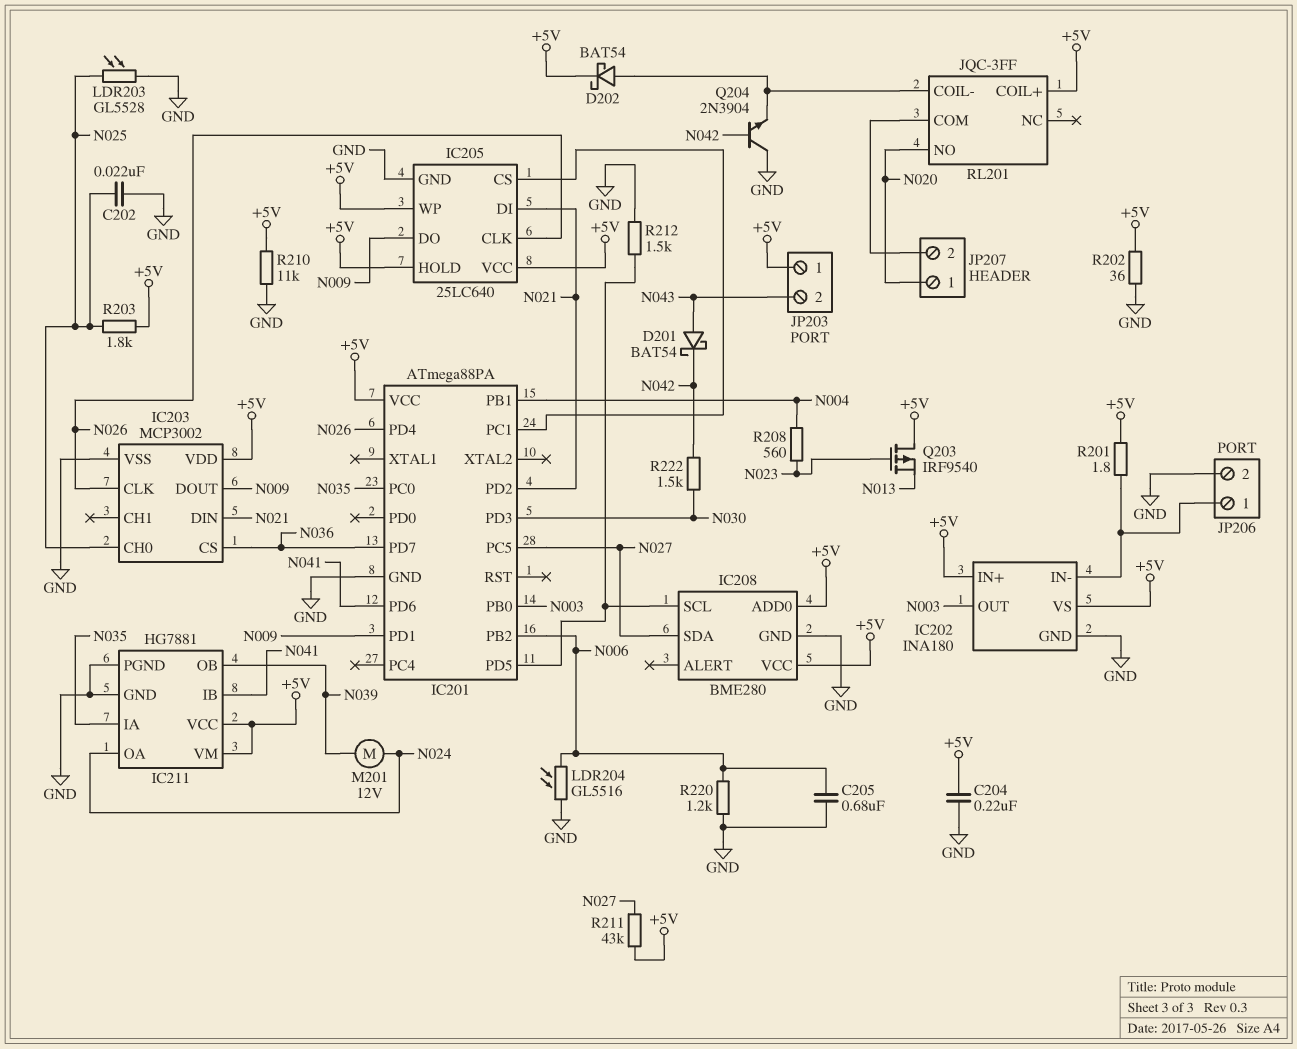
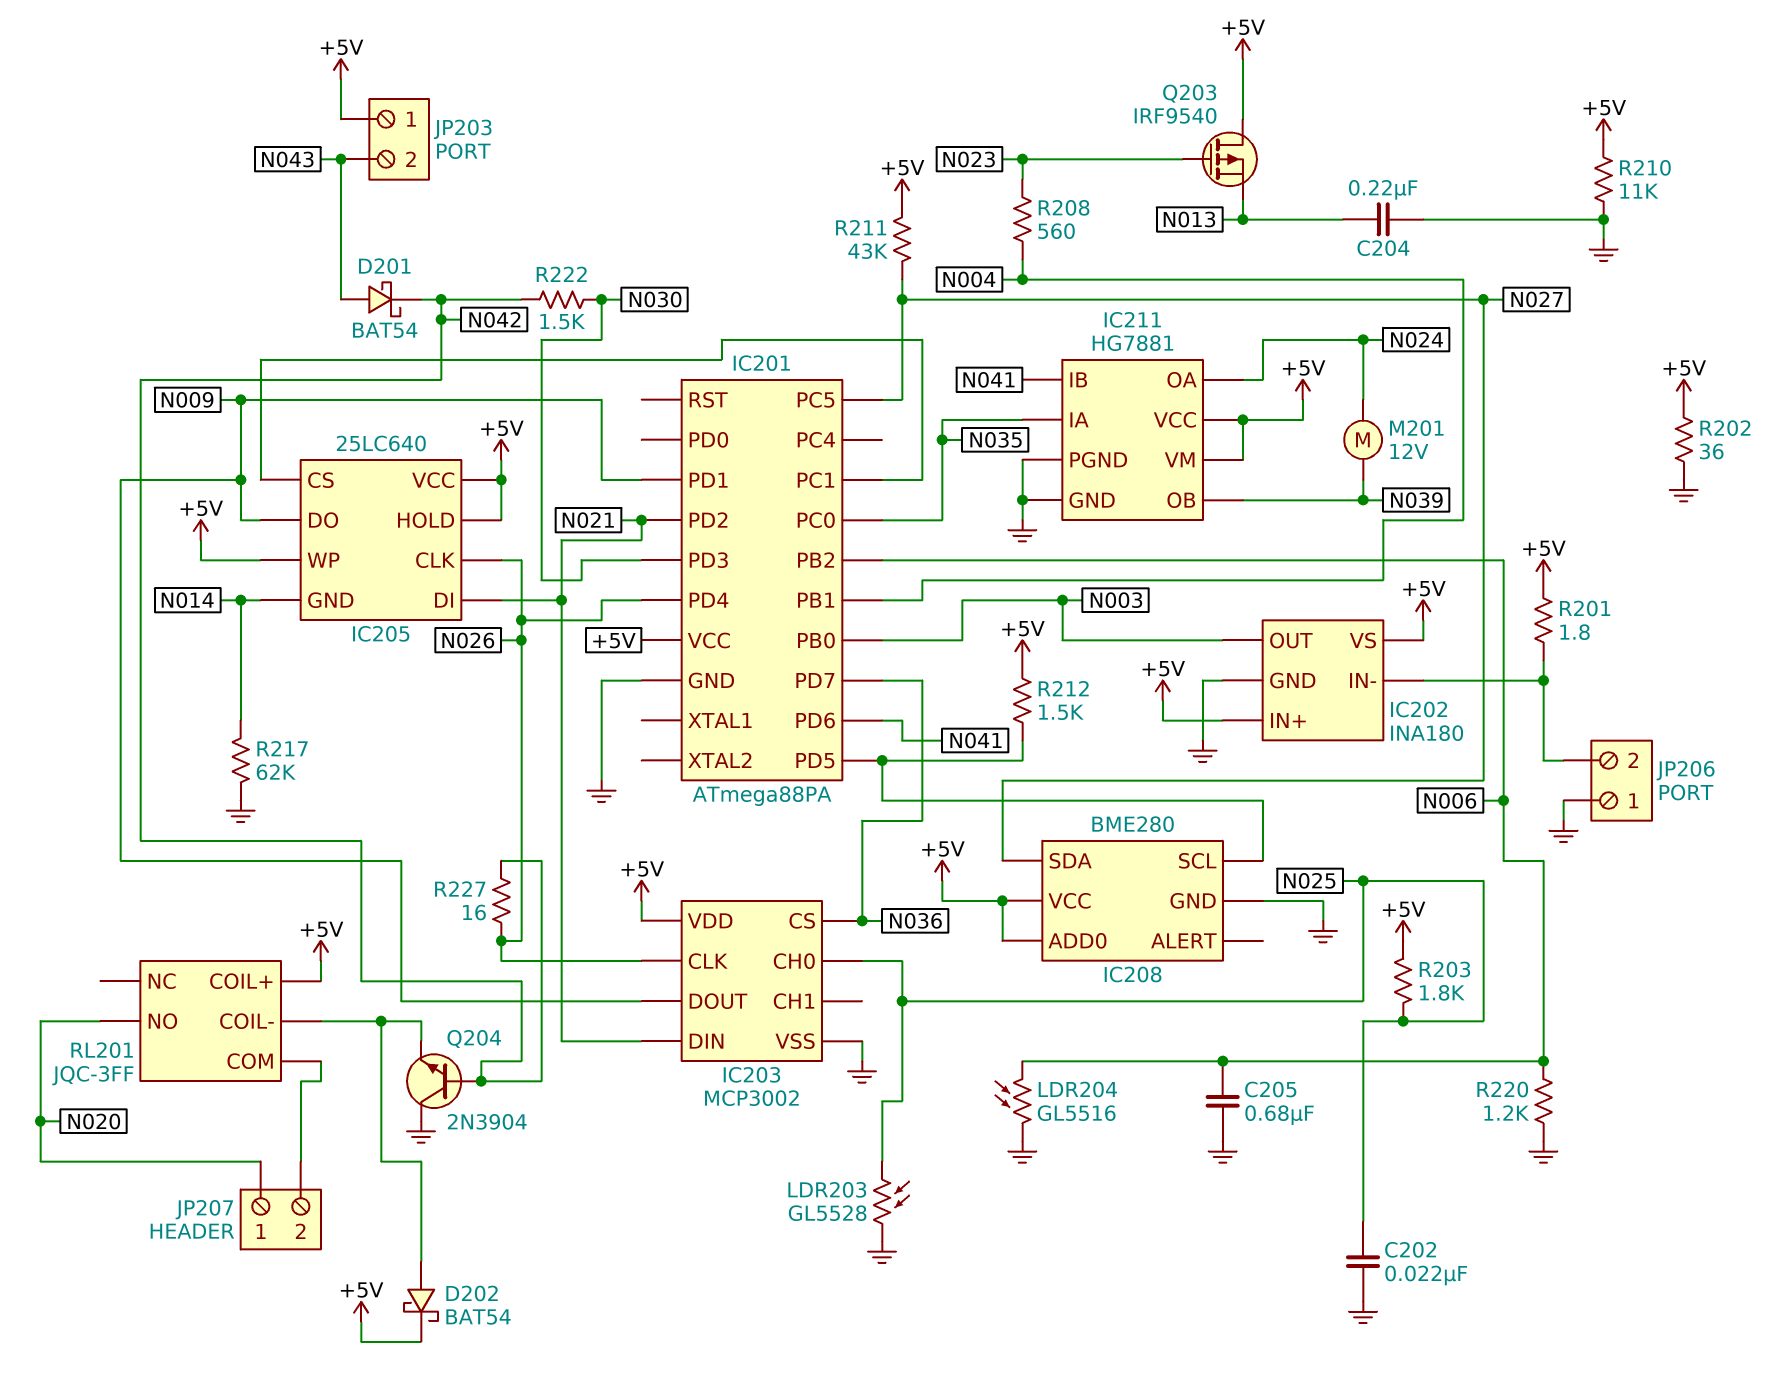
C204: 220nF (+5V, GND) -> 220nF (GND, N013)
IC205 pin GND: GND -> N014
JP206 pin 1: IC202/IN- -> GND
JP206 pin 2: GND -> IC202/IN-
R212: 1.5k (GND, IC201/PD5) -> 1.5k (+5V, IC201/PD5)
R217: none -> 62k (GND, N014)
R227: none -> 16 (N026, N042)

